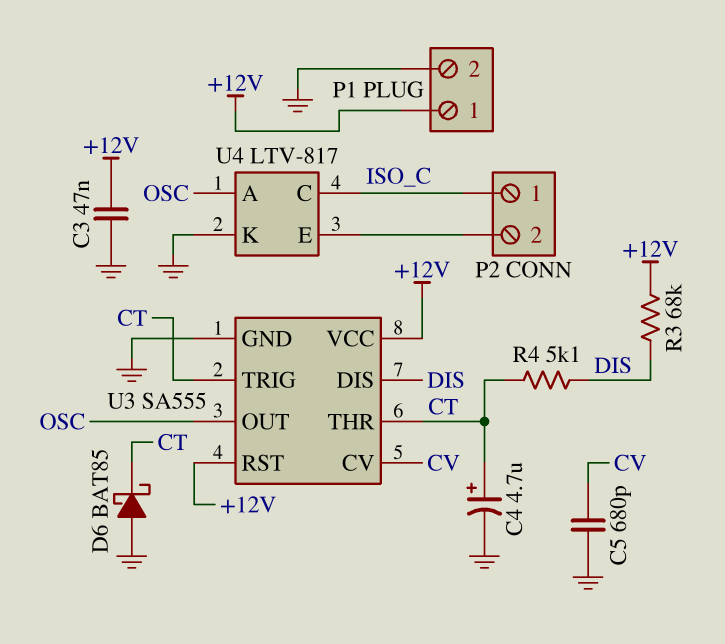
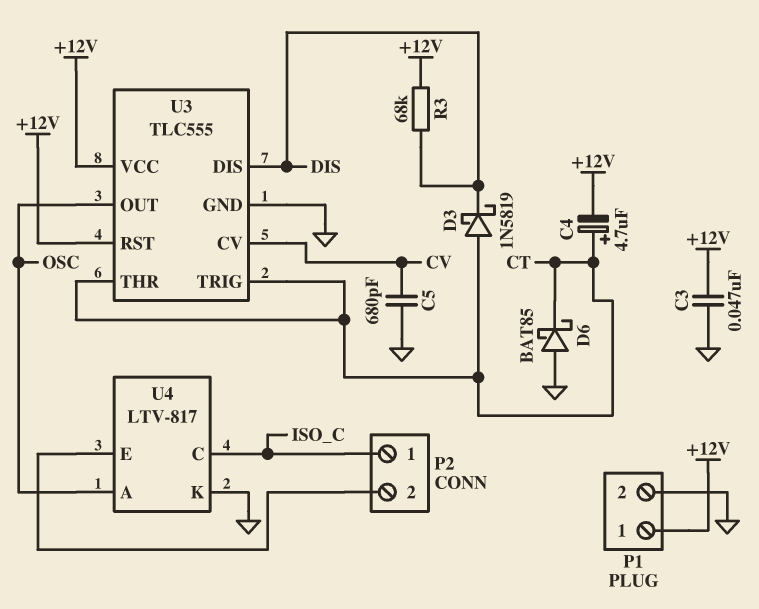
C4: 4.7uF (plus CT, minus GND) -> 4.7uF (plus CT, minus +12V)
D3: none -> schottky 1N5819 (A CT, K DIS)
R4: 5.1k (CT, DIS) -> none
U3: SA555 -> TLC555

